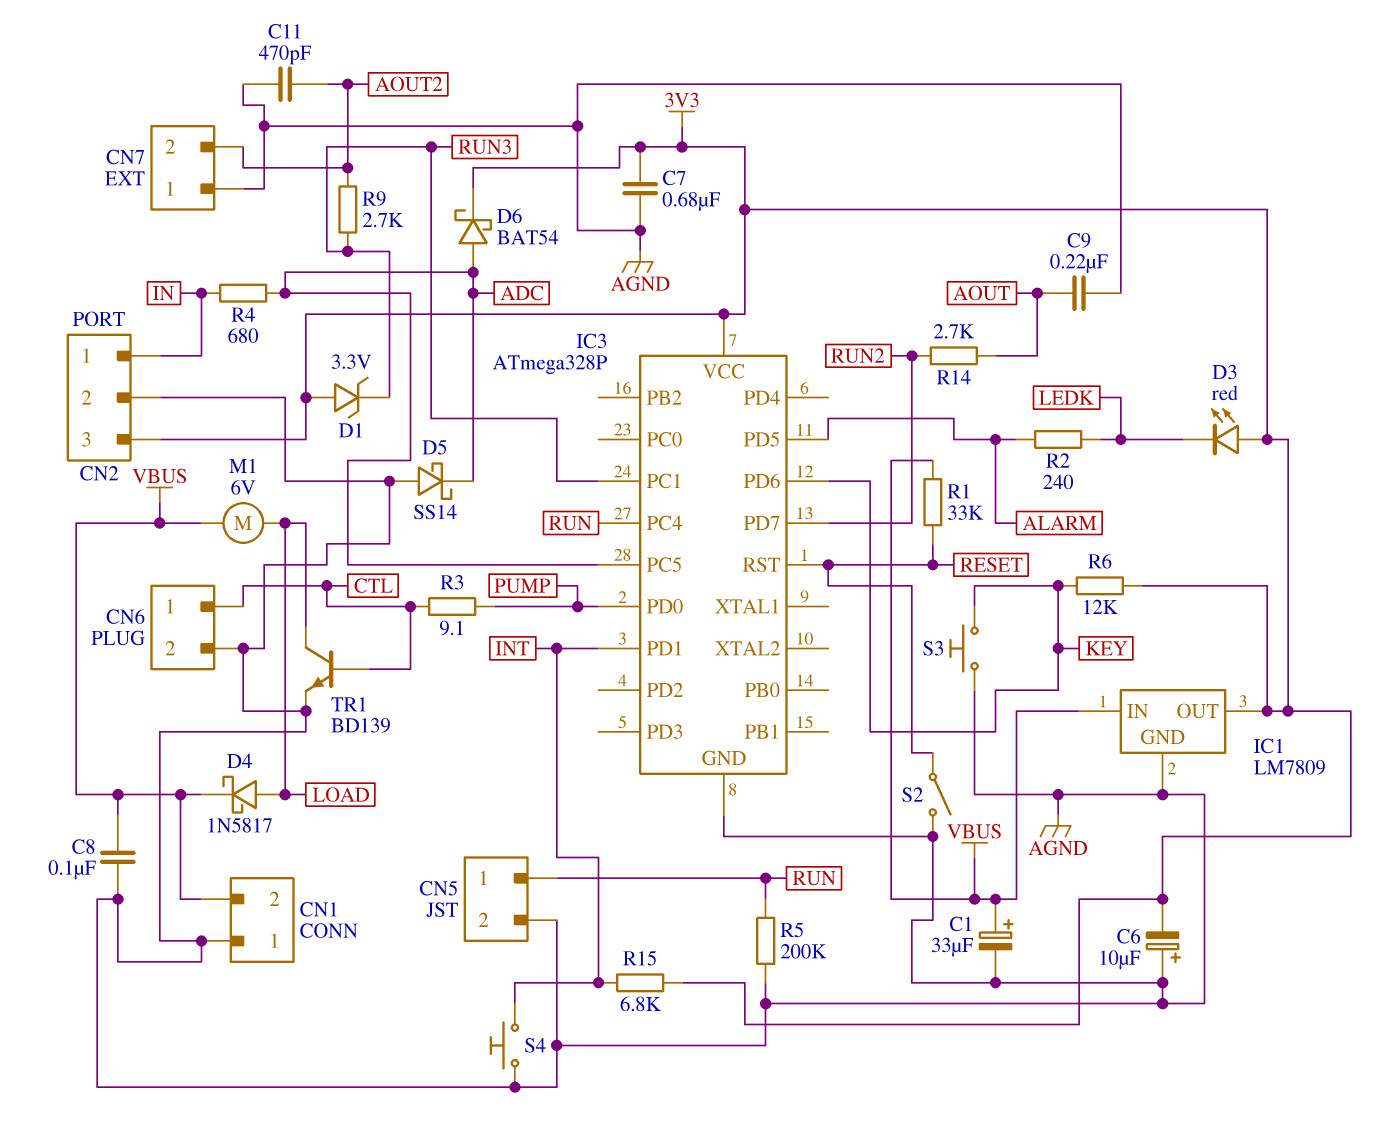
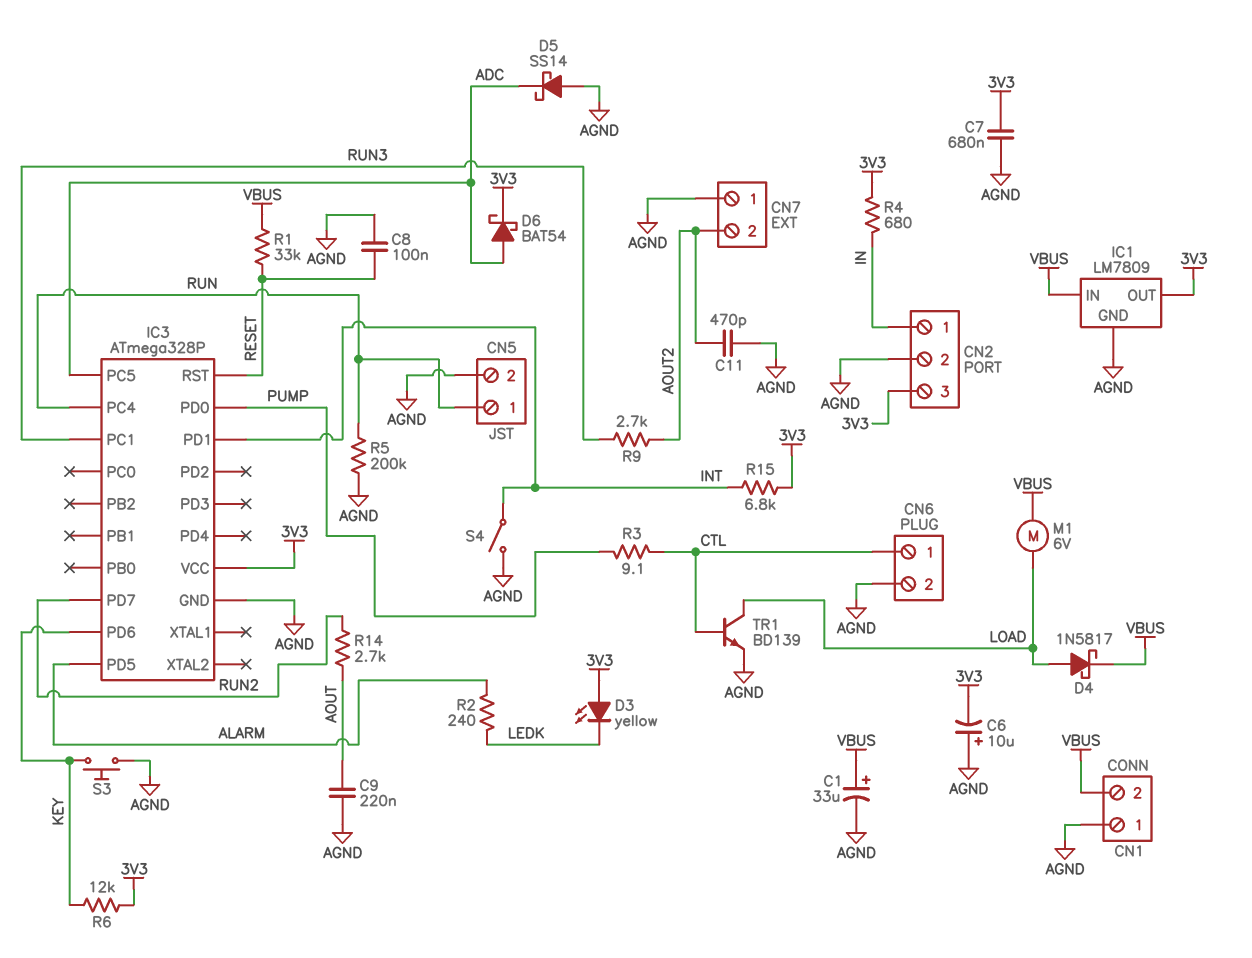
C8: 100nF (AGND, VBUS) -> 100nF (AGND, RESET)
D1: zener 3.3V (A 3V3, K RUN3) -> none
D3: LED red (A 3V3, K LEDK) -> LED yellow (A 3V3, K LEDK)
R4: 680 (ADC, IN) -> 680 (3V3, IN)
S2: switch (AGND, RESET) -> none
S4: button (AGND, INT) -> switch (AGND, INT)

